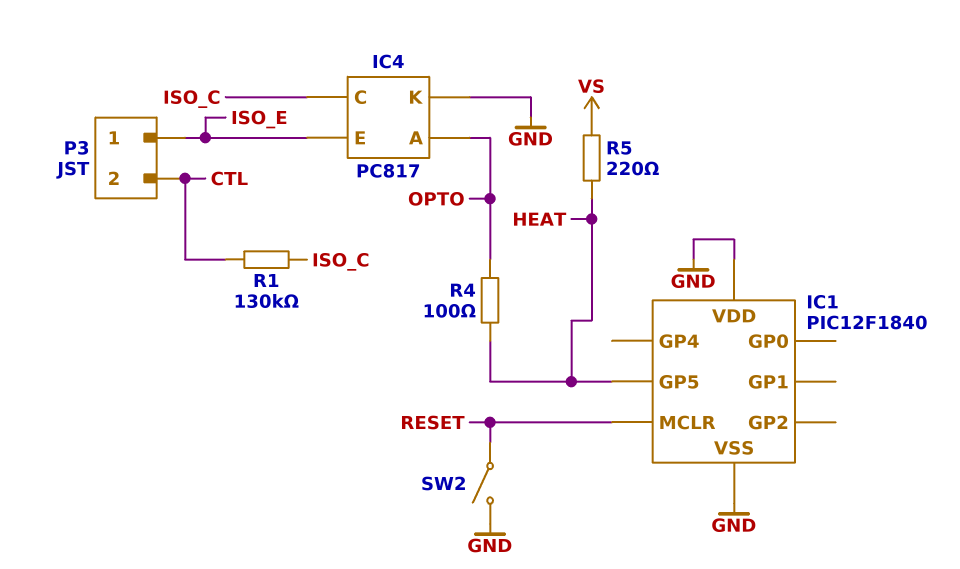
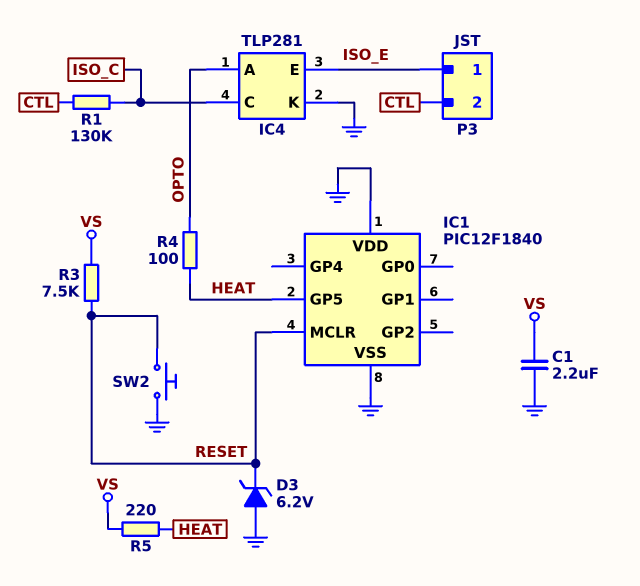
C1: none -> 2.2uF (GND, VS)
D3: none -> zener 6.2V (A GND, K RESET)
IC4: PC817 -> TLP281
R3: none -> 7.5k (RESET, VS)
SW2: switch (GND, RESET) -> button (GND, RESET)

